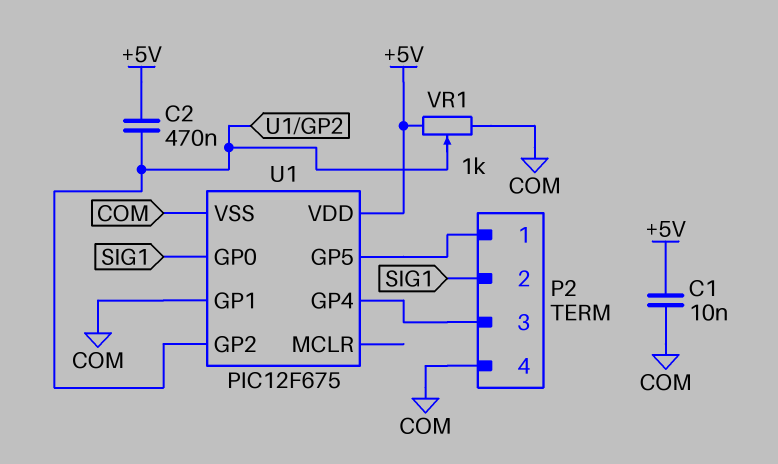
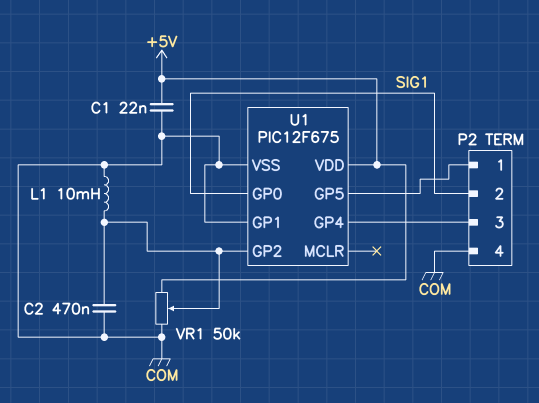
C1: 10nF (+5V, COM) -> 22nF (+5V, COM)
C2: 470nF (+5V, U1/GP2) -> 470nF (COM, U1/GP2)
L1: none -> 10mH (COM, U1/GP2)
VR1: 1k (+5V, COM, wiper U1/GP2) -> 50k (+5V, COM, wiper U1/GP2)

